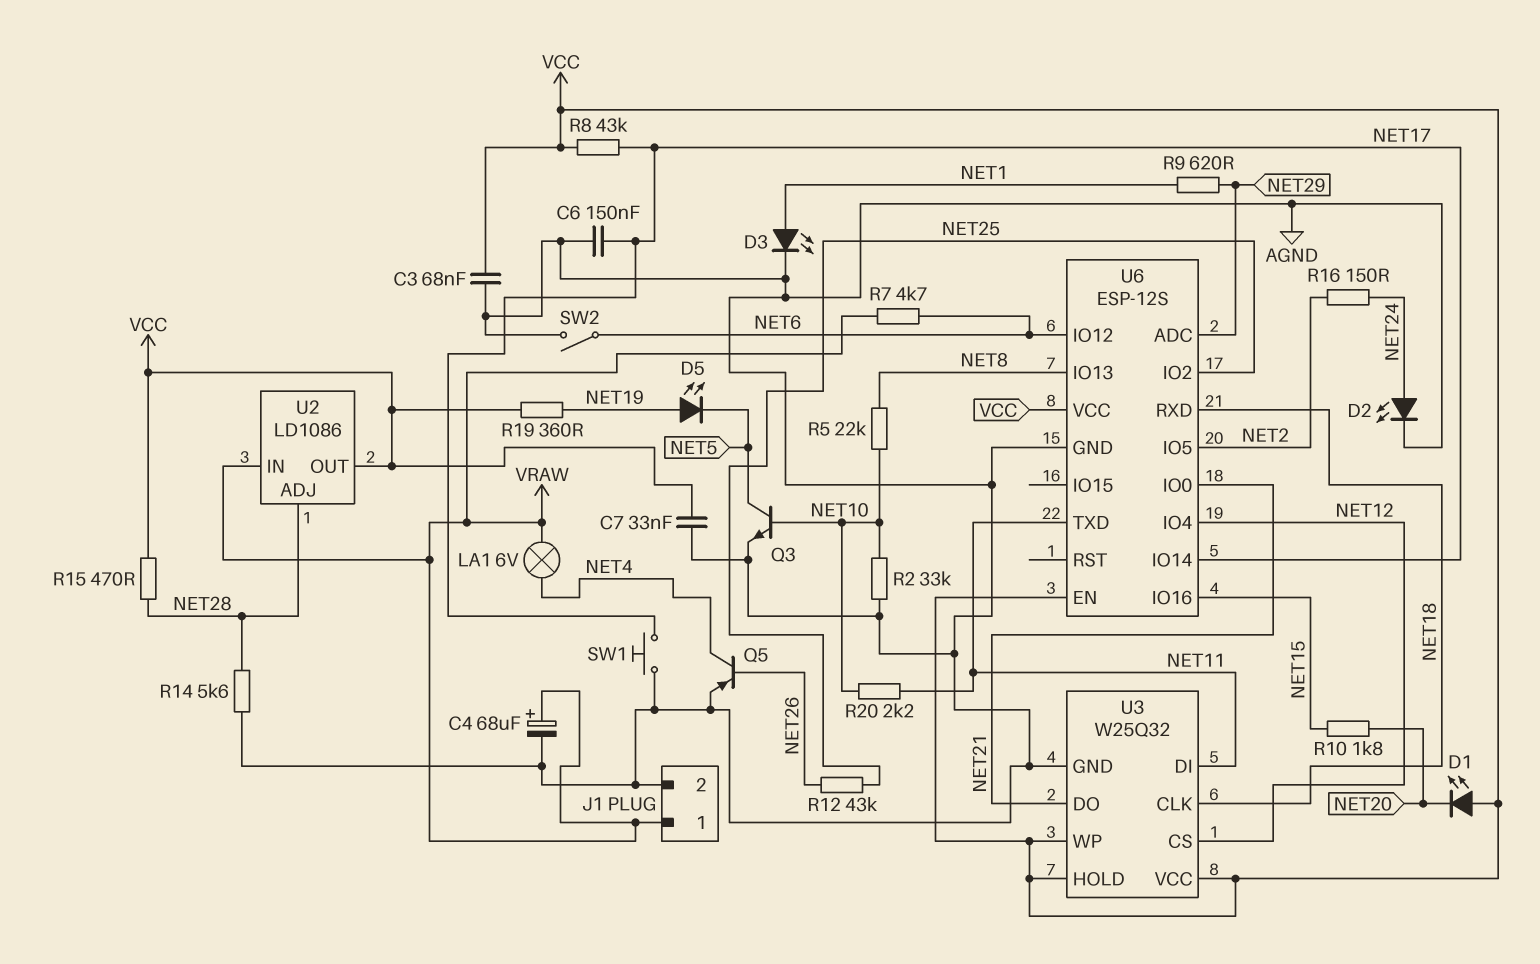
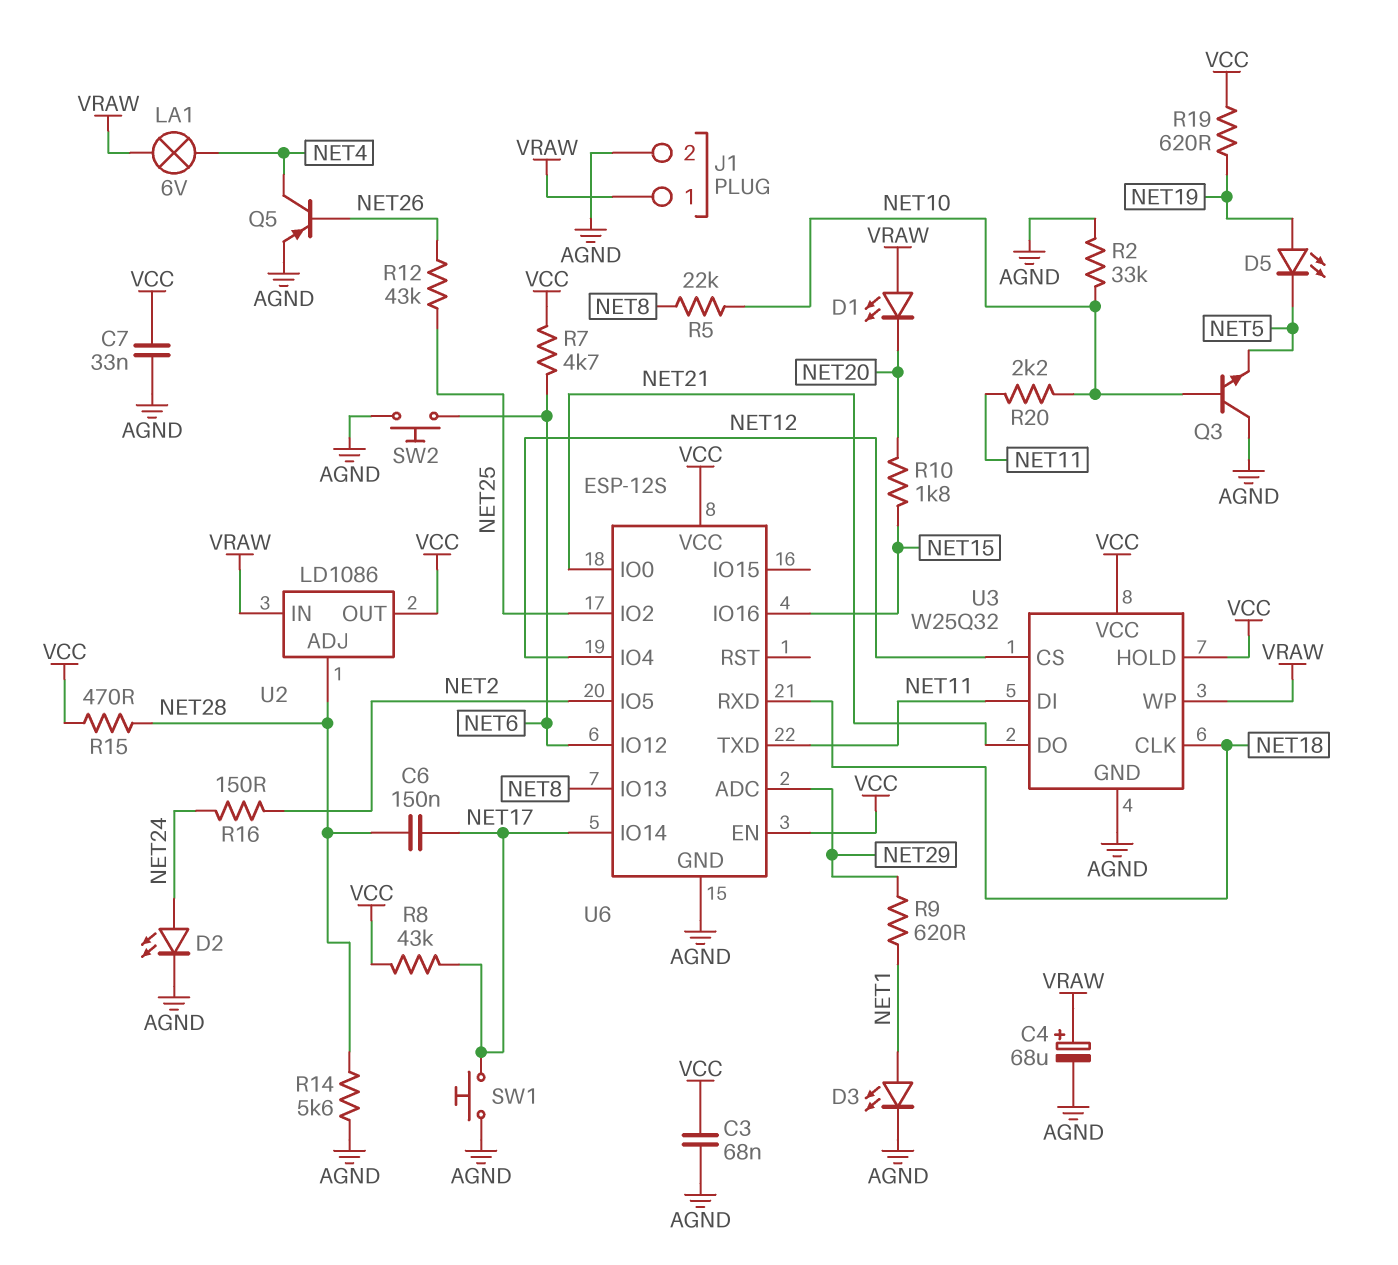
C6: 150nF (AGND, NET17) -> 150nF (NET17, NET28)
D1: LED (A VCC, K NET20) -> LED (A VRAW, K NET20)
Q3: NPN (B NET10, C NET5, E AGND) -> NPN (B NET10, C AGND, E NET5)
R7: 4.7k (NET6, VRAW) -> 4.7k (NET6, VCC)
R19: 360 (NET19, VCC) -> 620 (NET19, VCC)
SW2: switch (AGND, NET6) -> button (AGND, NET6)
U3 pin WP: VCC -> VRAW

